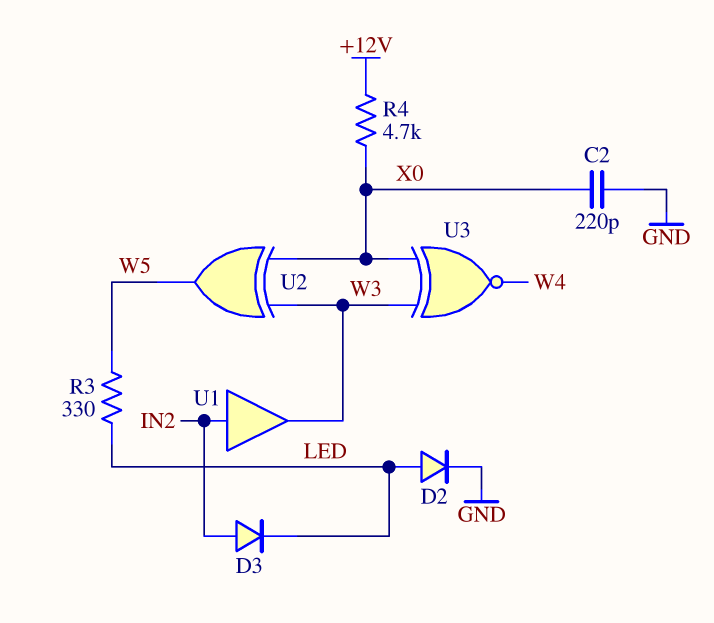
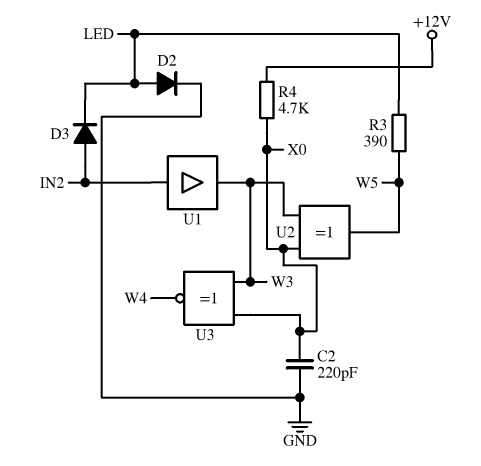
R3: 330 (LED, W5) -> 390 (LED, W5)

